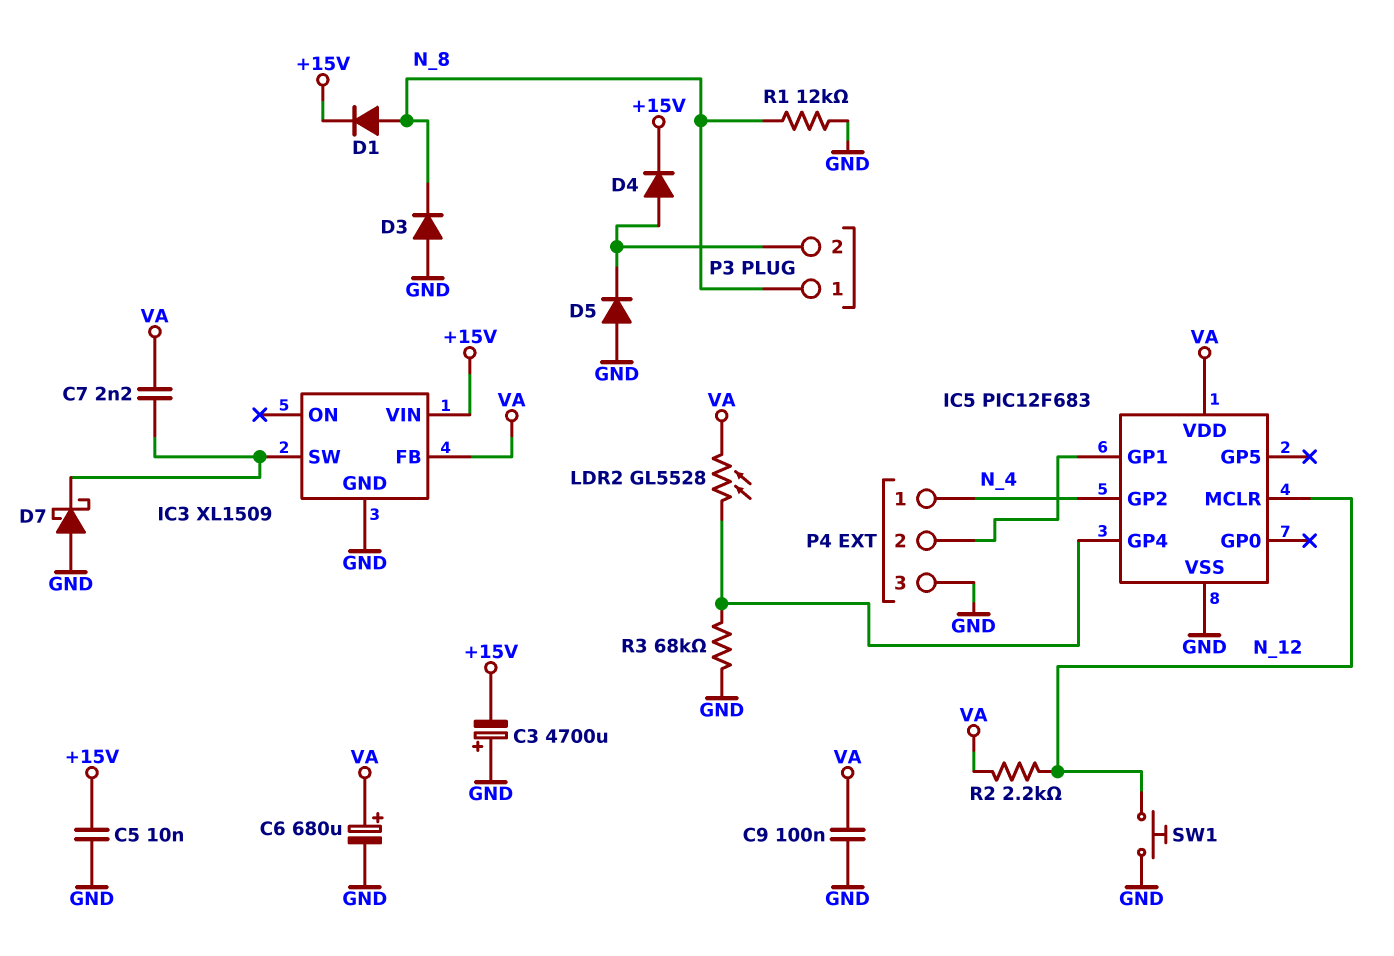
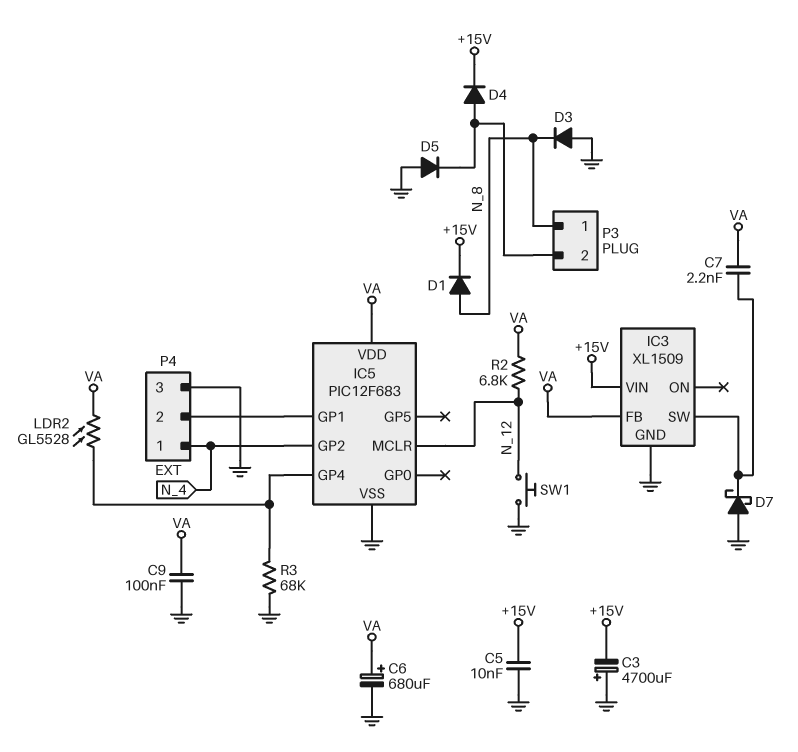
R1: 12k (GND, N_8) -> none
R2: 2.2k (N_12, VA) -> 6.8k (N_12, VA)

